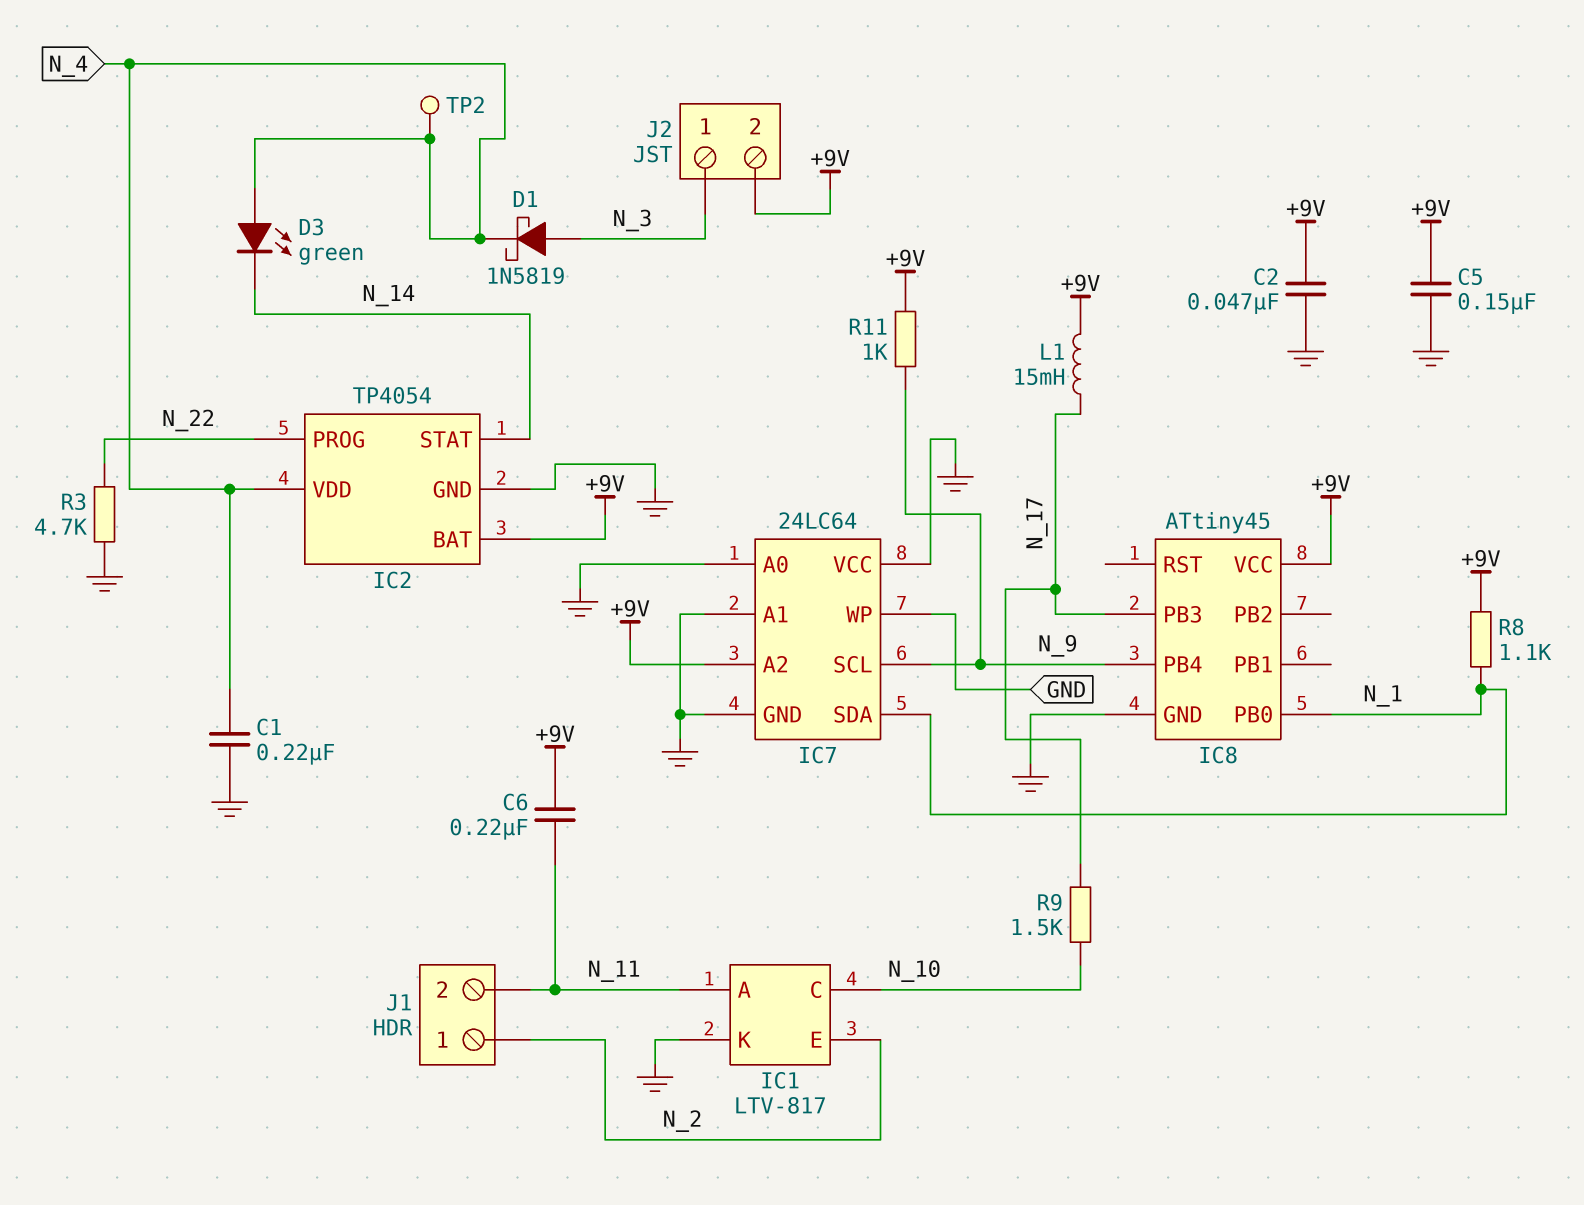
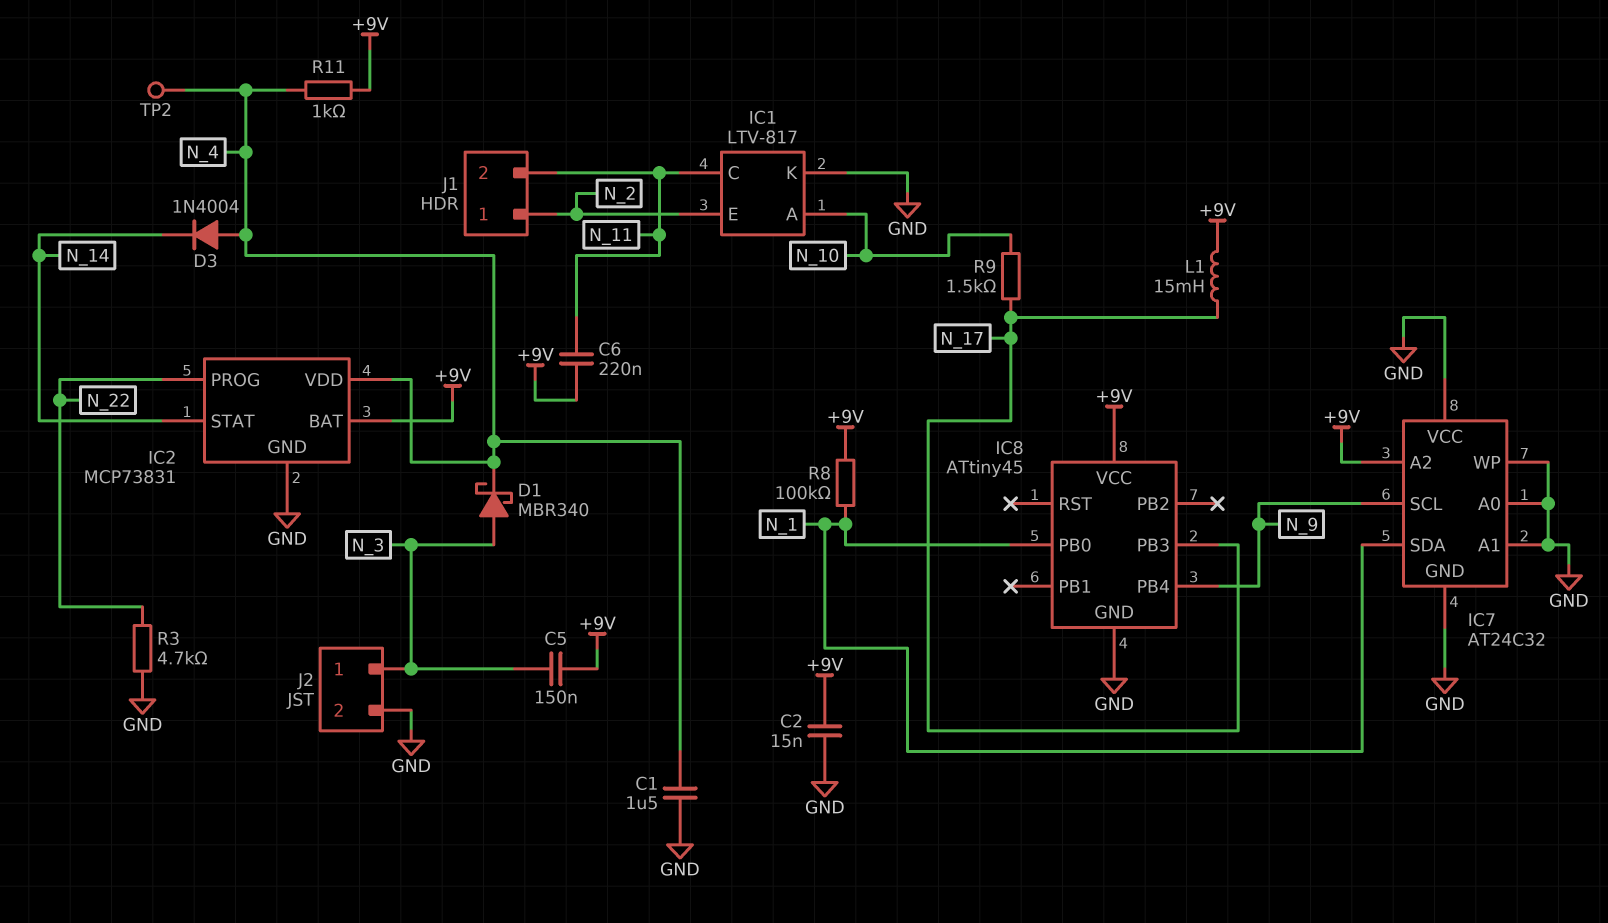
C1: 220nF (GND, N_4) -> 1.5uF (GND, N_4)
C2: 47nF (+9V, GND) -> 15nF (+9V, GND)
C5: 150nF (+9V, GND) -> 150nF (+9V, N_3)
D1: schottky 1N5819 (A N_3, K N_4) -> schottky MBR340 (A N_3, K N_4)
D3: LED green (A N_4, K N_14) -> diode 1N4004 (A N_4, K N_14)
IC1 pin A: N_11 -> N_10
IC1 pin C: N_10 -> N_11
IC2: TP4054 -> MCP73831
IC7: 24LC64 -> AT24C32
J2 pin 2: +9V -> GND
R8: 1.1k (+9V, N_1) -> 100k (+9V, N_1)
R11: 1k (+9V, N_9) -> 1k (+9V, N_4)

